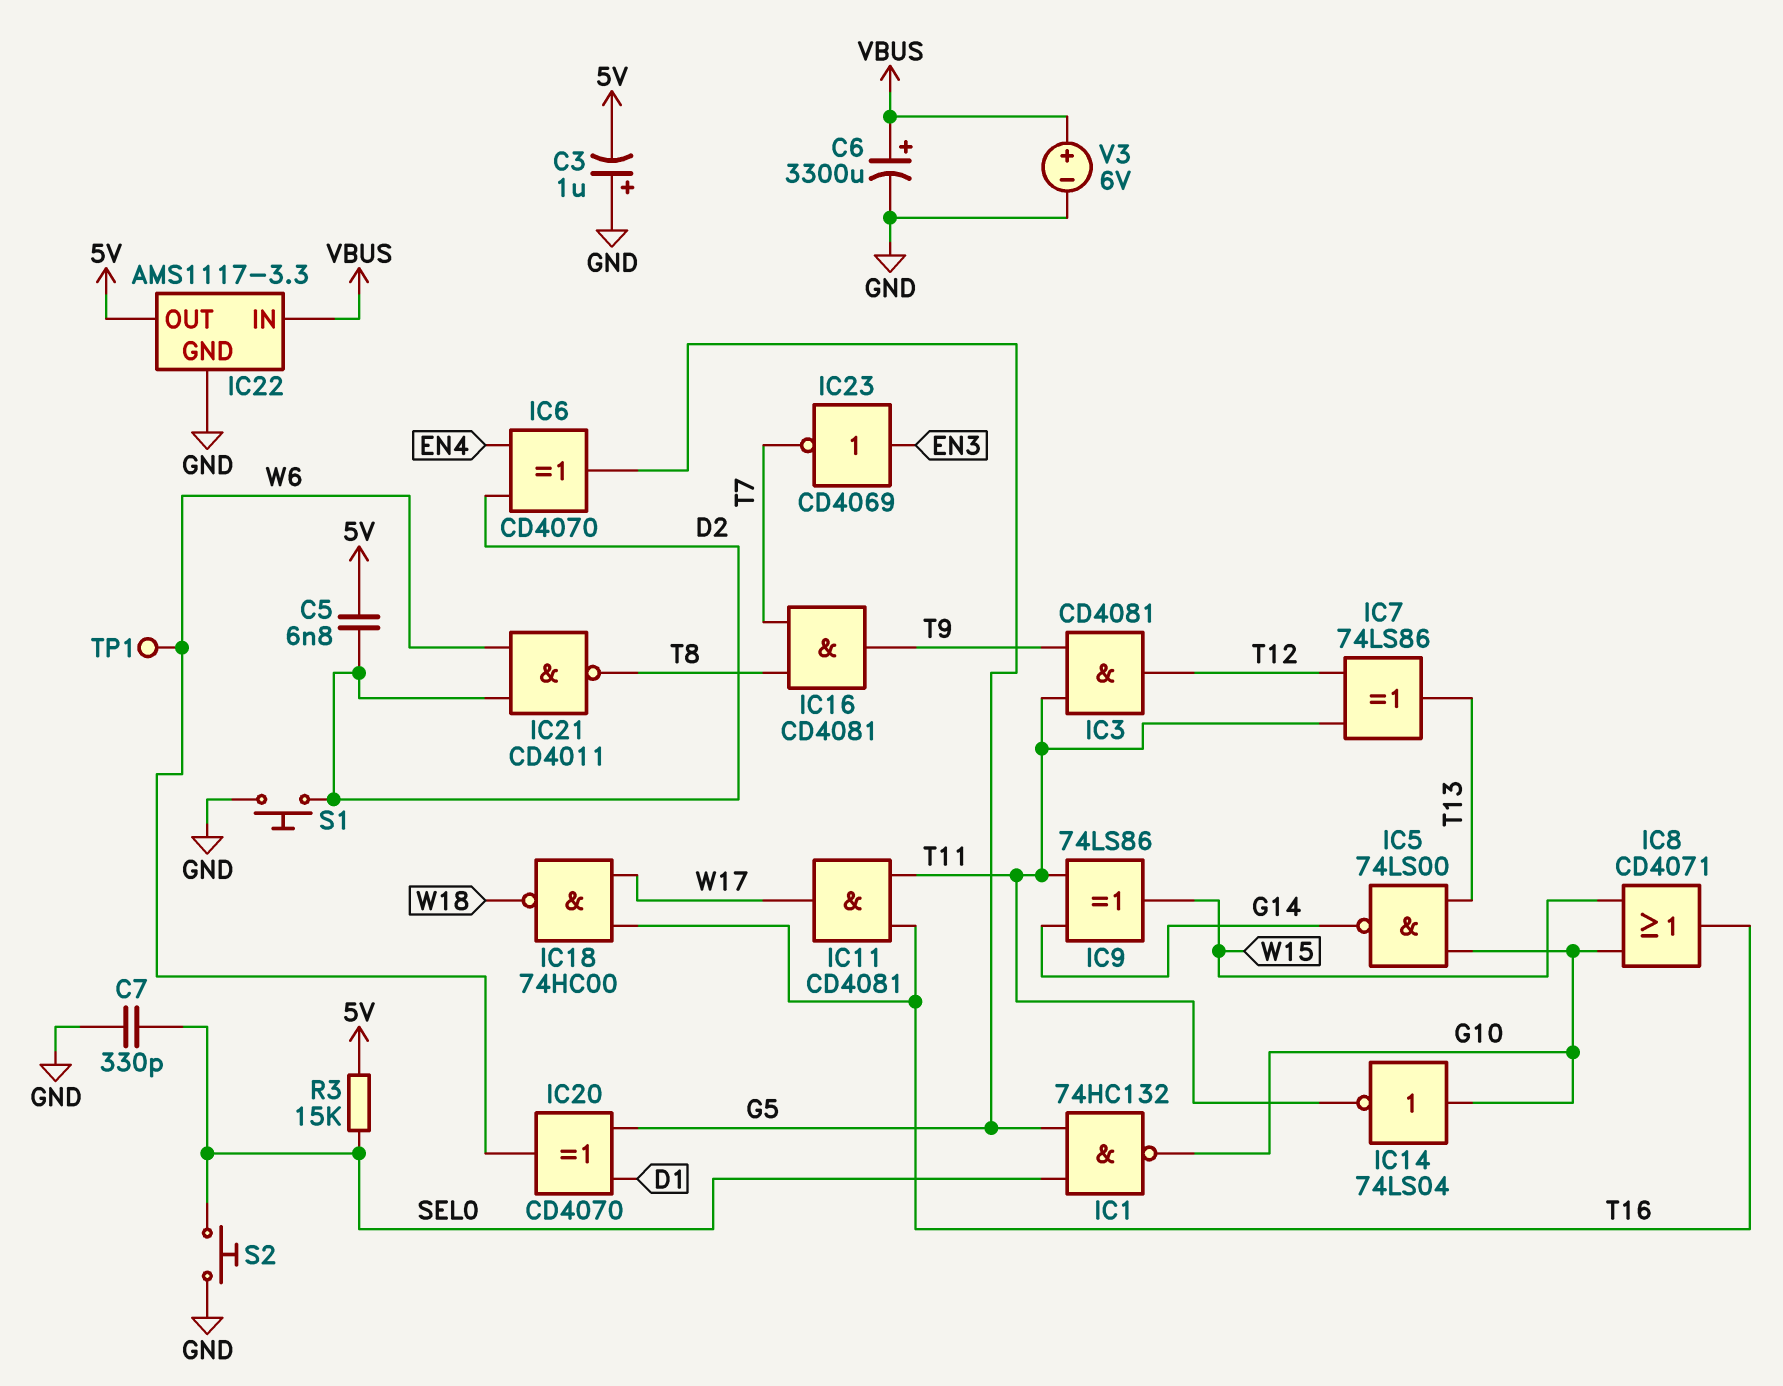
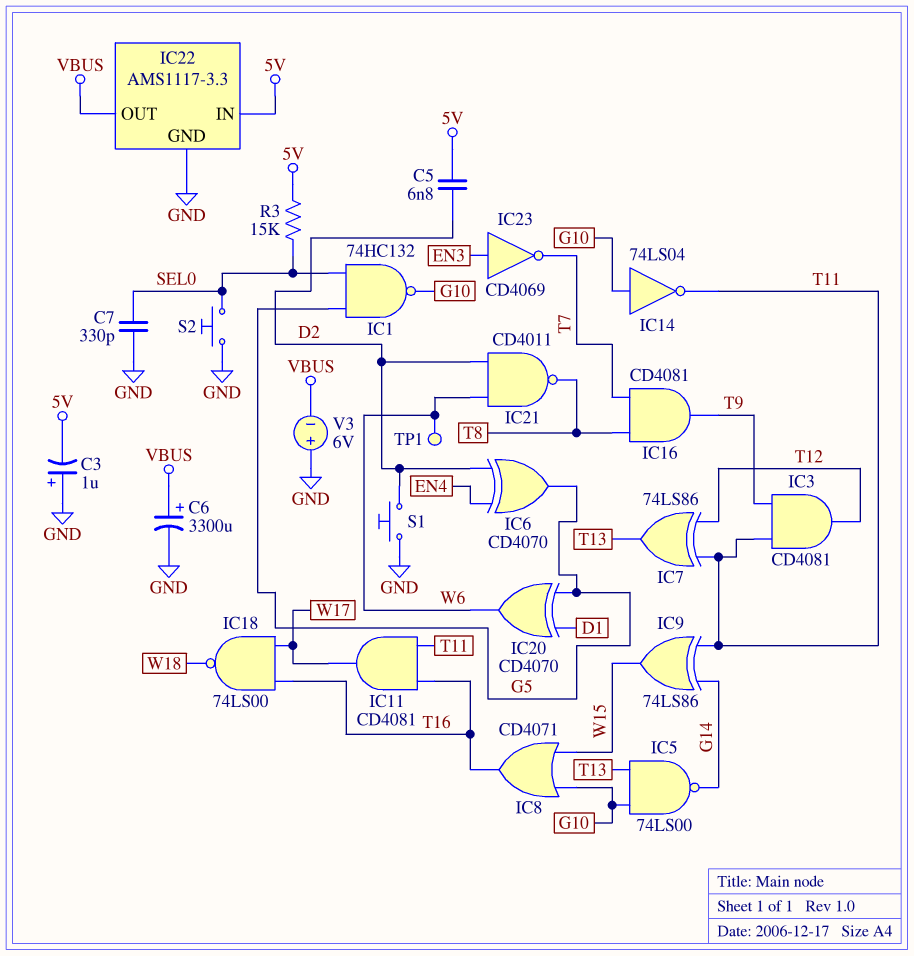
IC18: NAND 74HC00 (in T16, in W17, out W18) -> NAND 74LS00 (in T16, in W17, out W18)
IC22 pin IN: VBUS -> 5V
IC22 pin OUT: 5V -> VBUS
V3: 6V (plus VBUS, minus GND) -> 6V (plus GND, minus VBUS)

